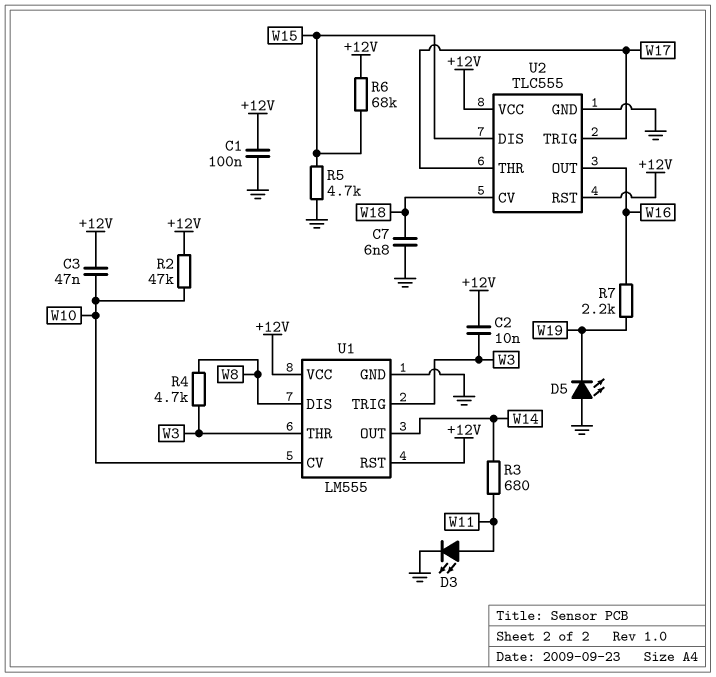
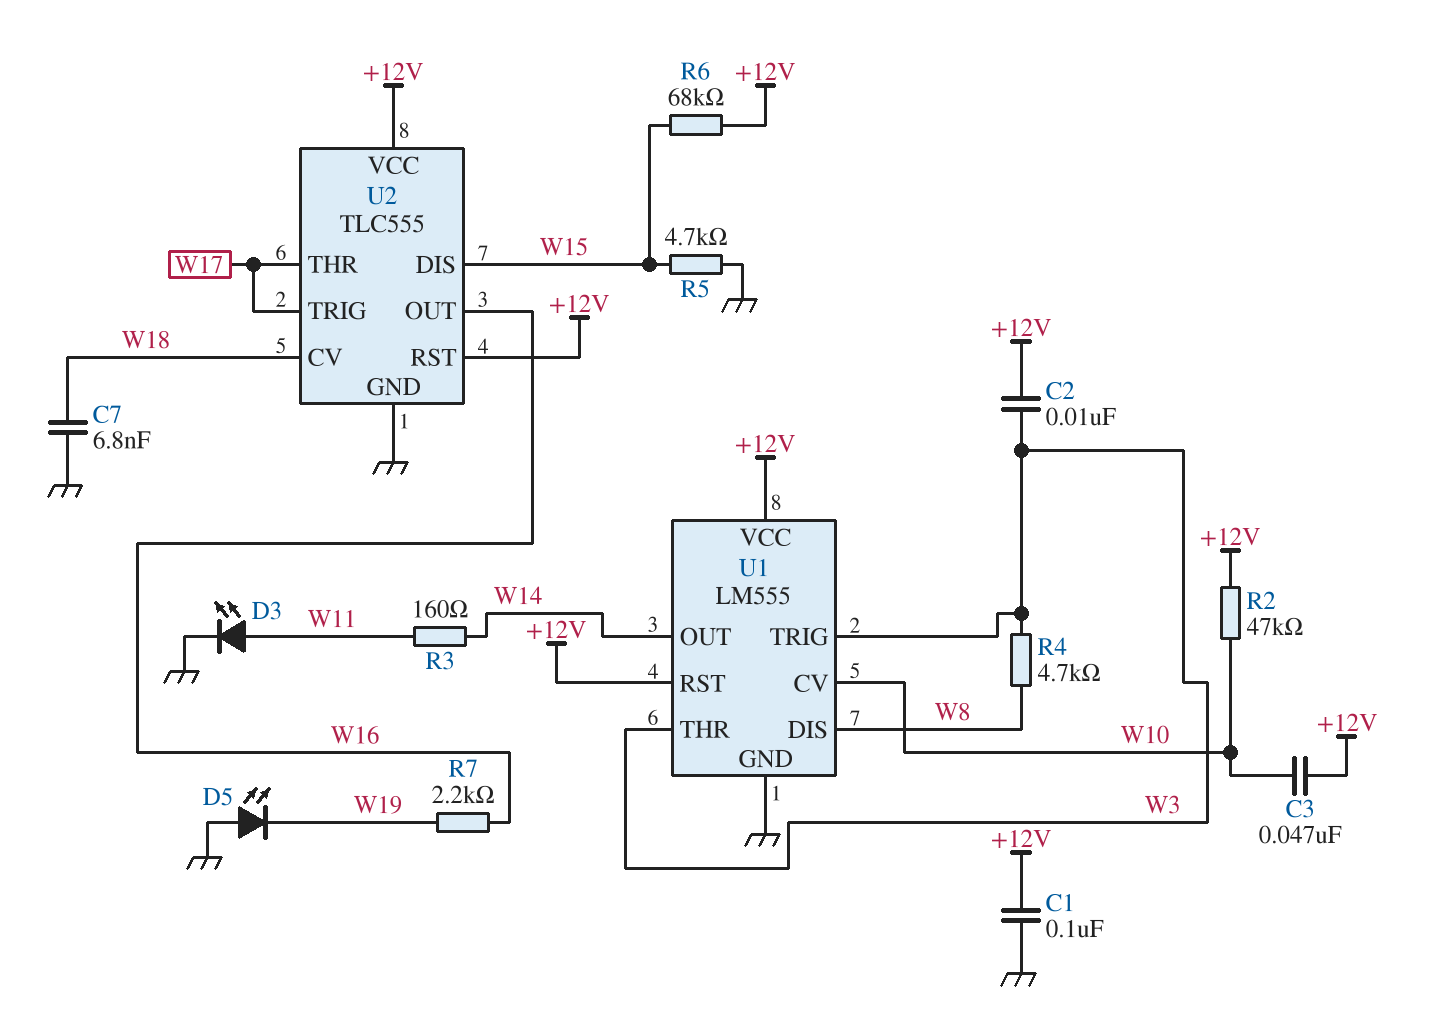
R3: 680 (W11, W14) -> 160 (W11, W14)

